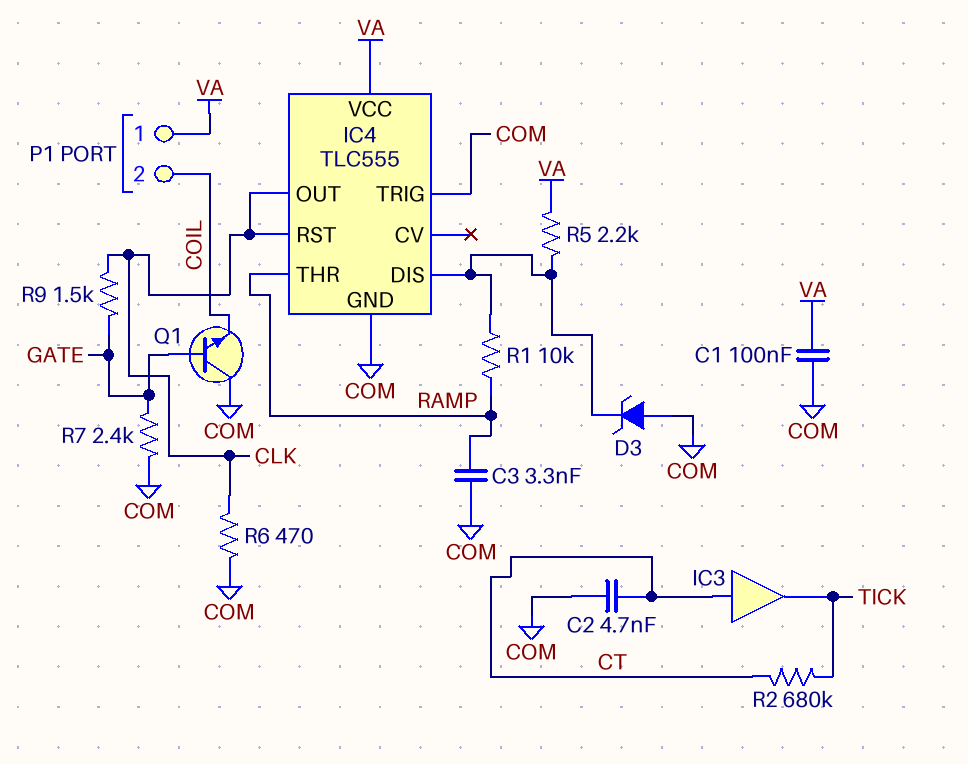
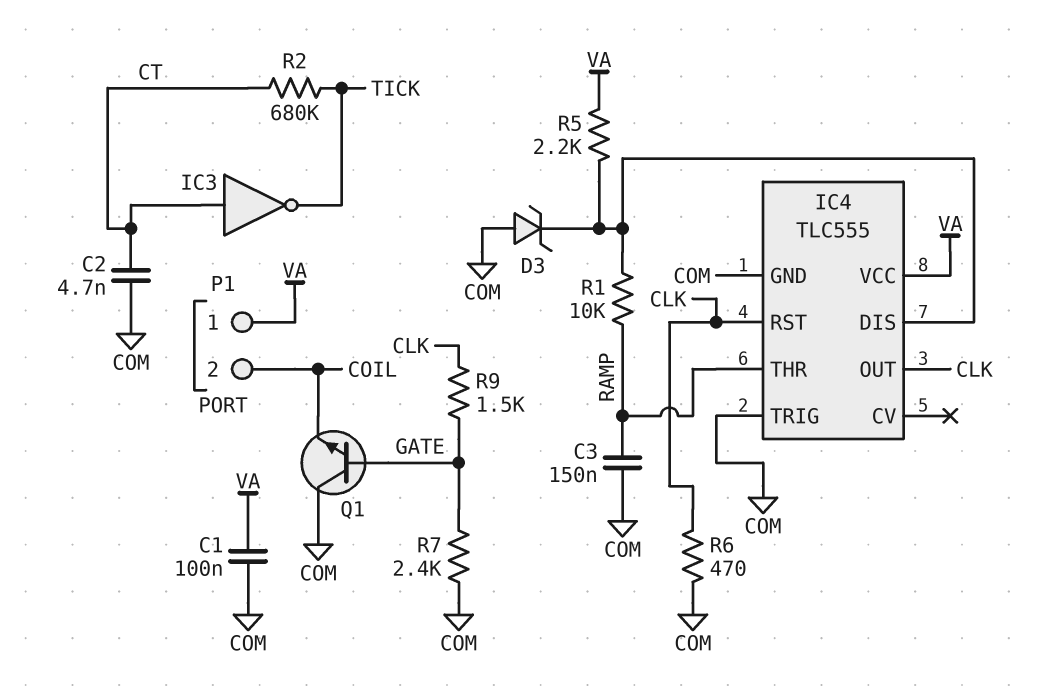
C3: 3.3nF (COM, RAMP) -> 150nF (COM, RAMP)
IC3: buffer (in CT, out TICK) -> NOT (in CT, out TICK)

